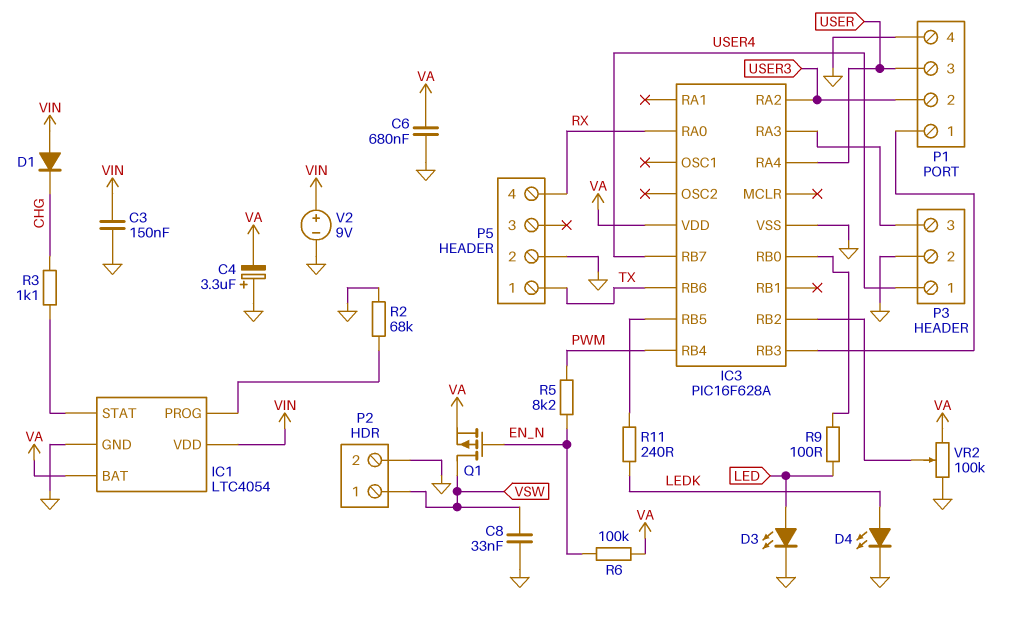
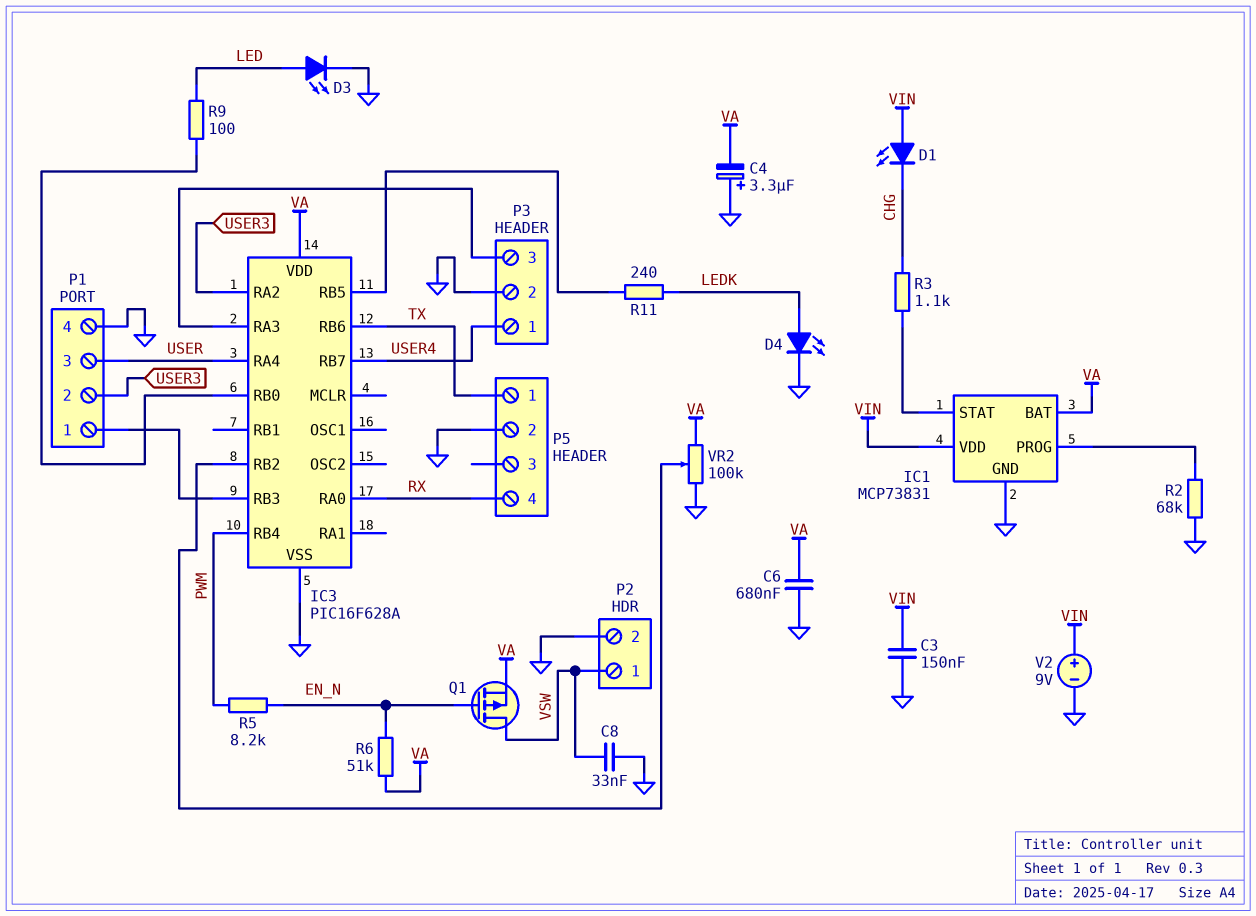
D1: diode (A VIN, K CHG) -> LED (A VIN, K CHG)
IC1: LTC4054 -> MCP73831
R6: 100k (EN_N, VA) -> 51k (EN_N, VA)

